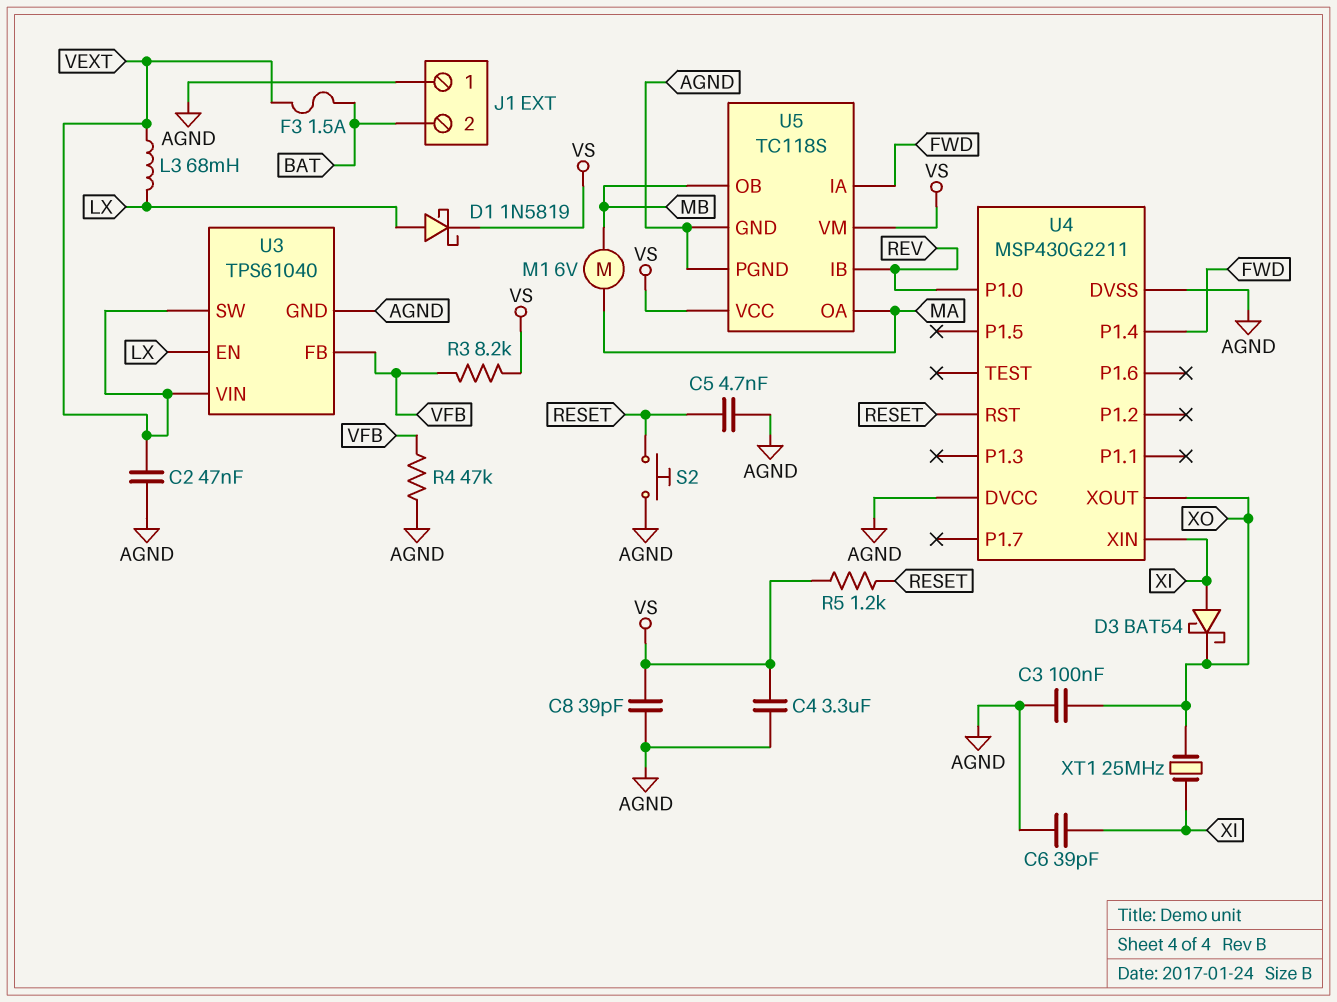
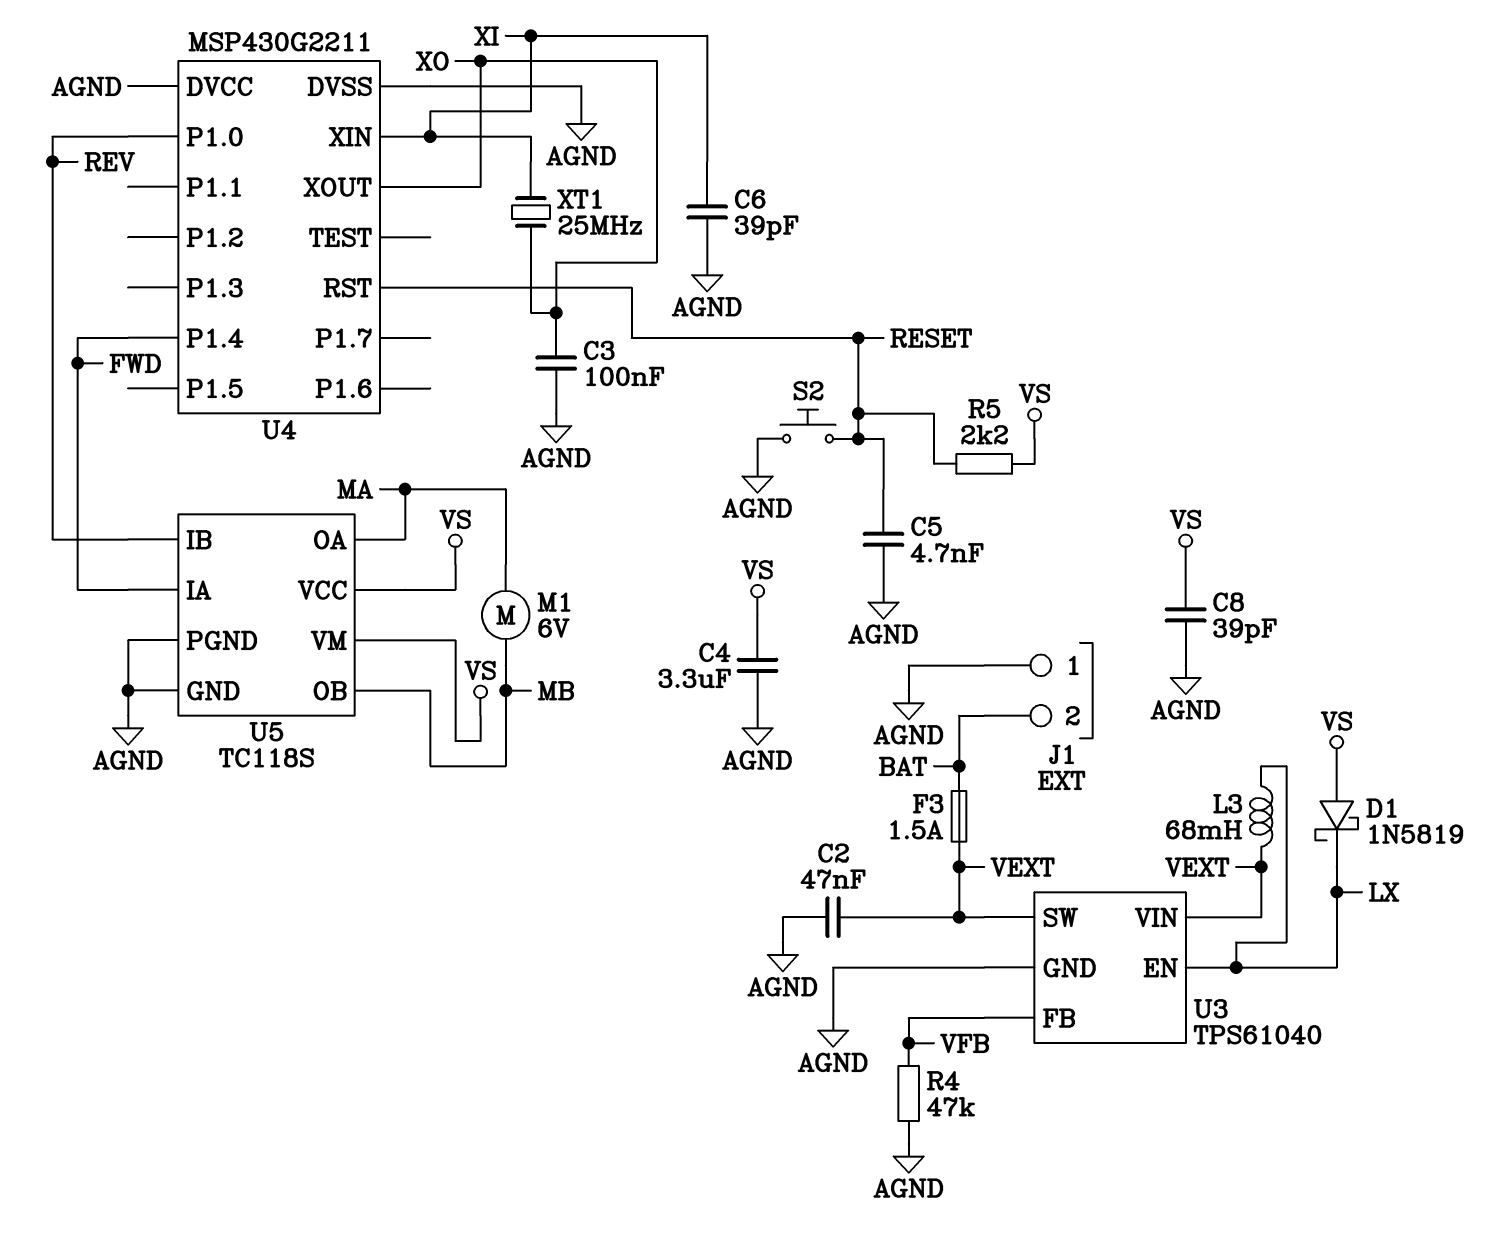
D1: schottky 1N5819 (A LX, K VS) -> schottky 1N5819 (A VS, K LX)
D3: schottky BAT54 (A XI, K XO) -> none
R3: 8.2k (VFB, VS) -> none
R5: 1.2k (RESET, VS) -> 2.2k (RESET, VS)

